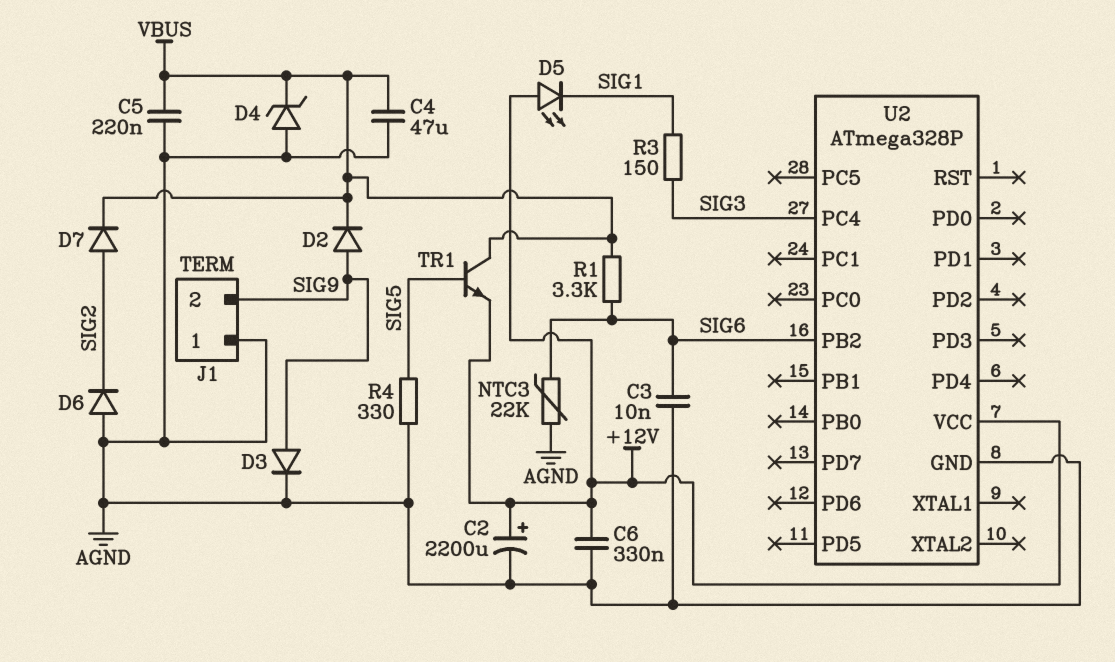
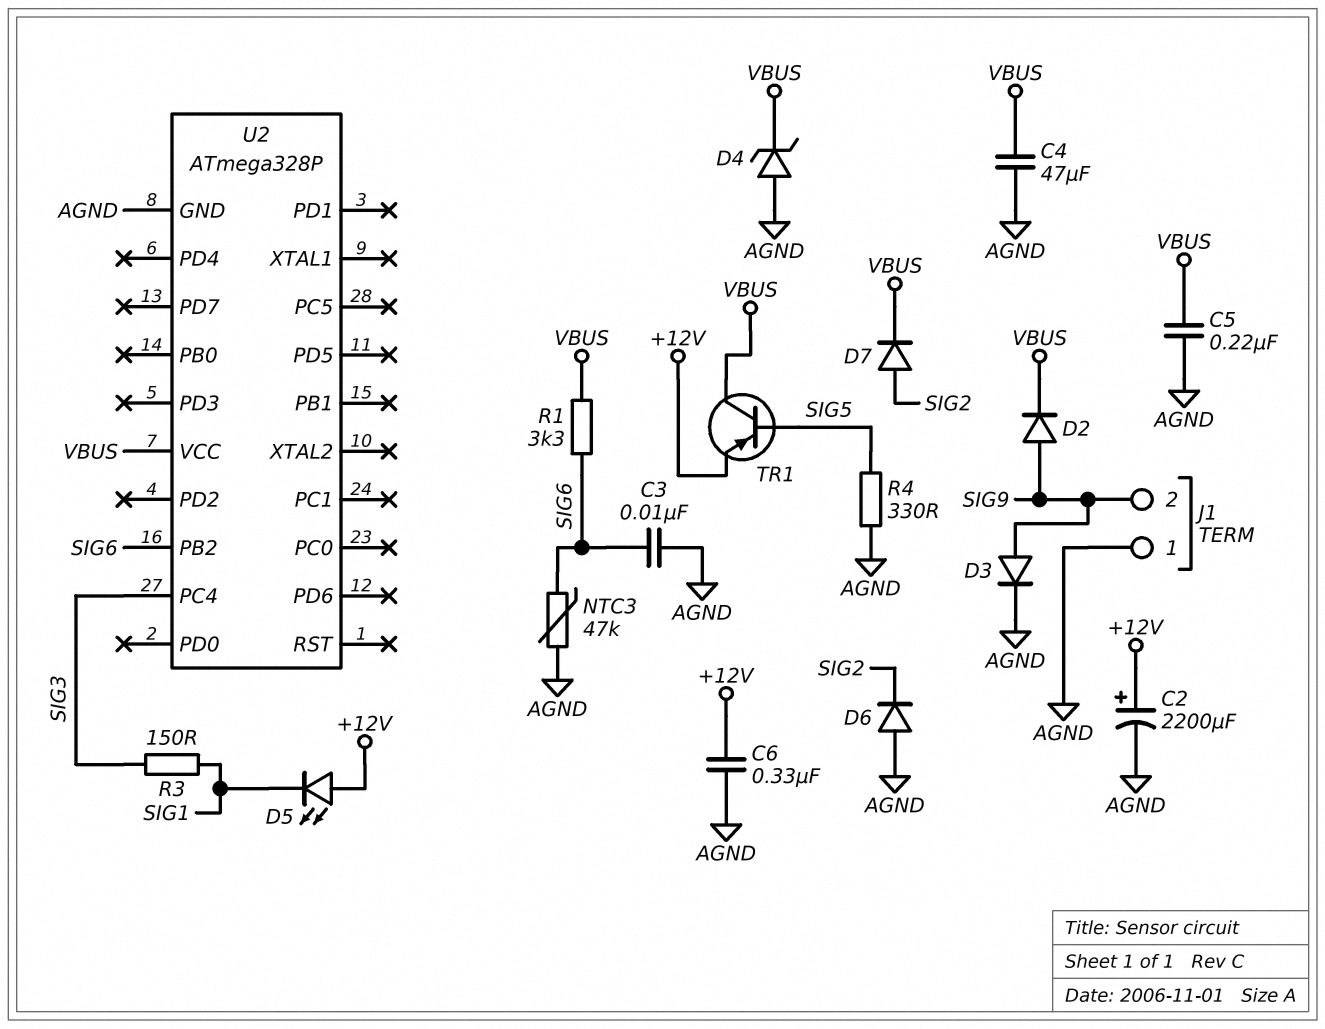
NTC3: 22k (AGND, SIG6) -> 47k (AGND, SIG6)
TR1: NPN (B SIG5, C VBUS, E +12V) -> PNP (B SIG5, C VBUS, E +12V)
U2 pin VCC: +12V -> VBUS

